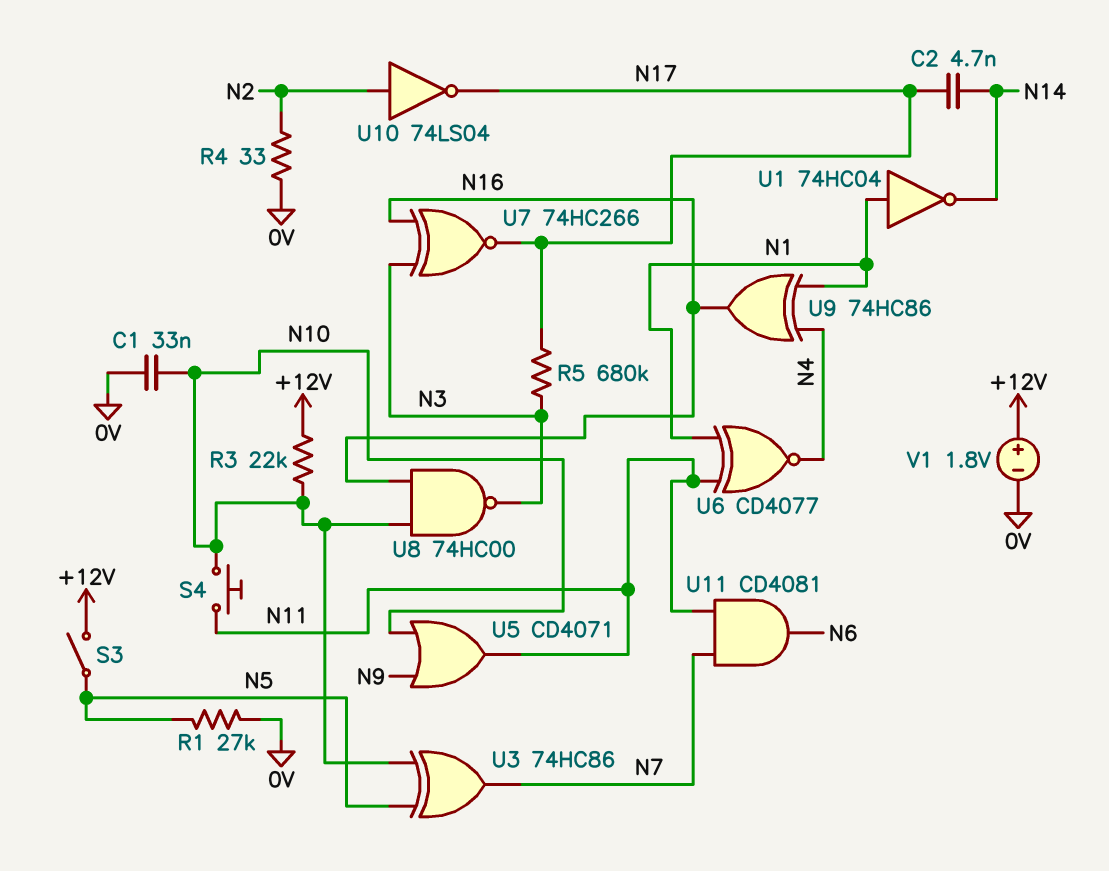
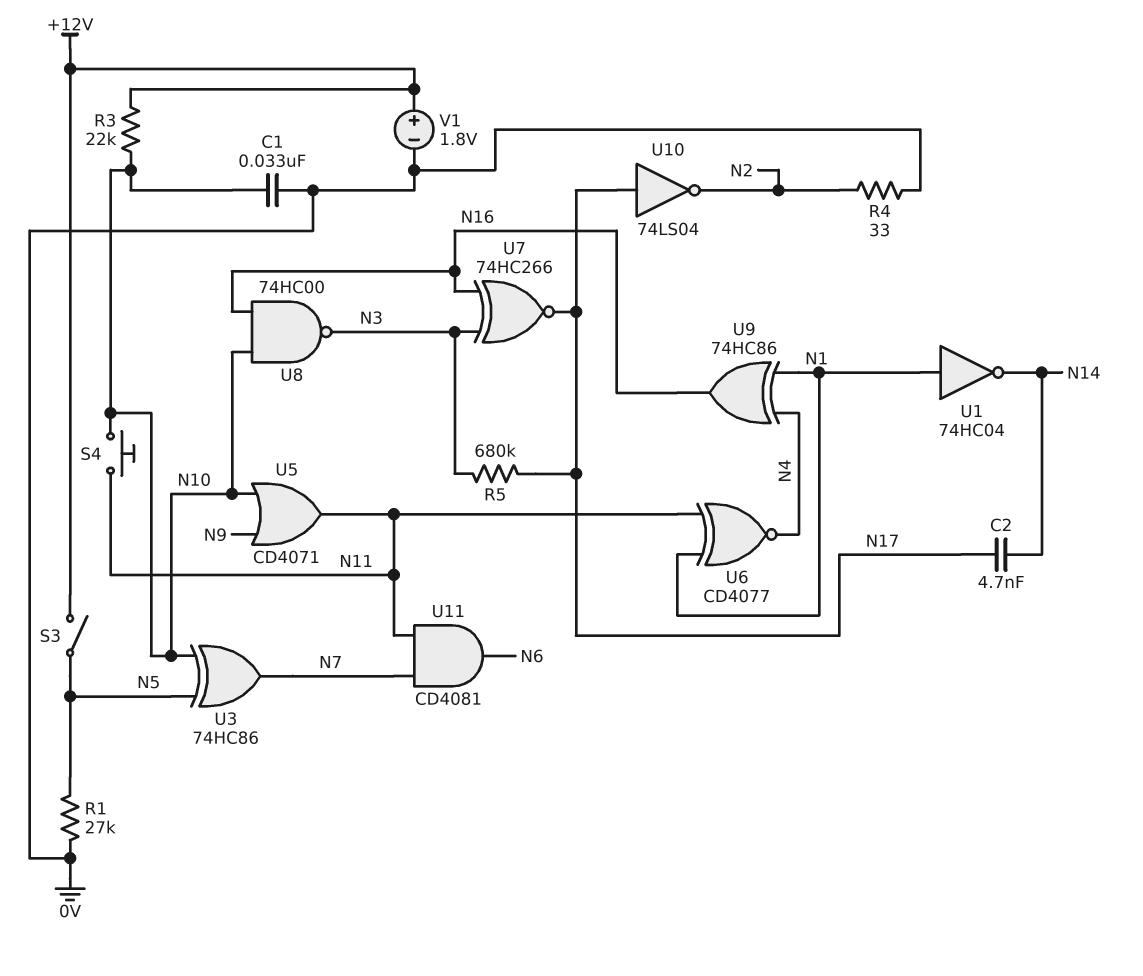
U10: NOT 74LS04 (in N2, out N17) -> NOT 74LS04 (in N17, out N2)

